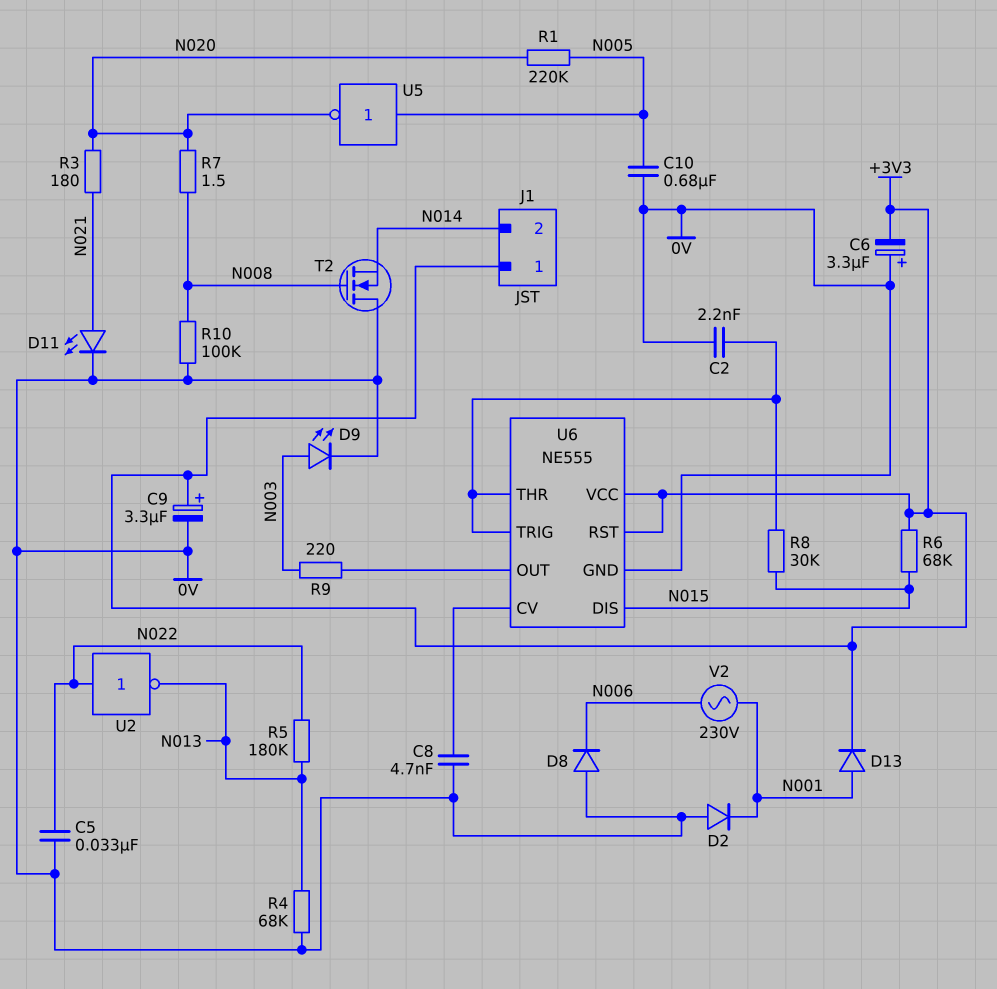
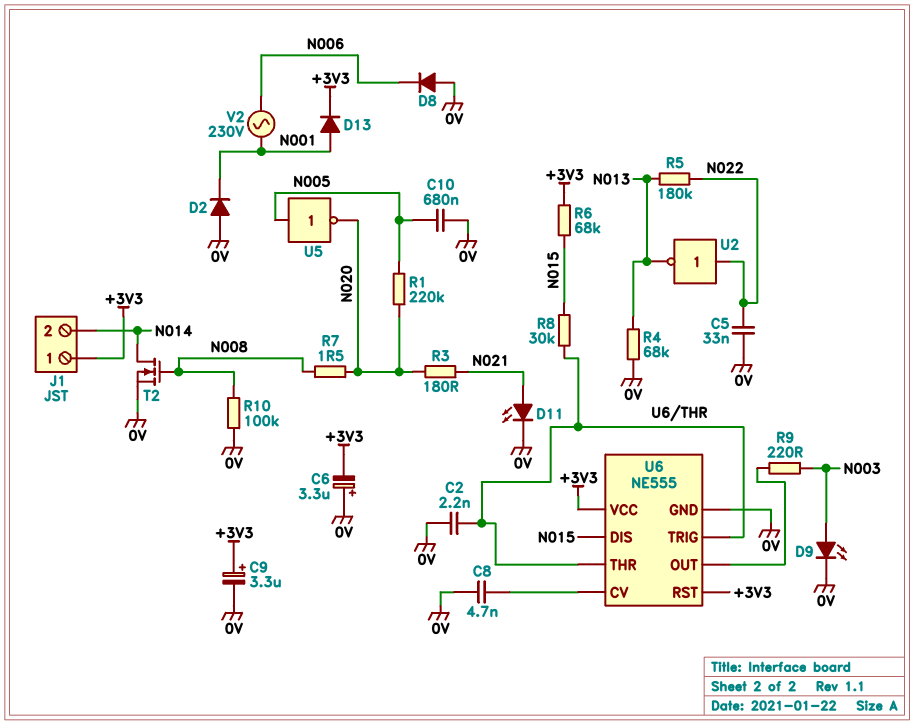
T2: NMOS (G N008, D 0V, S N014) -> NMOS (G N008, D N014, S 0V)

